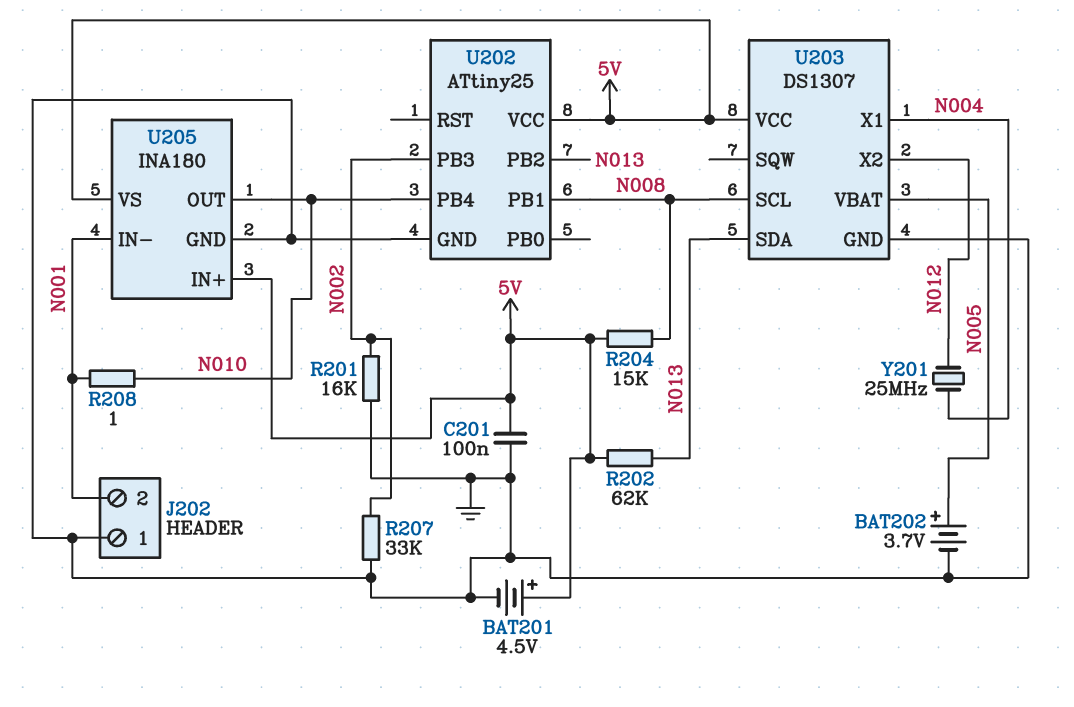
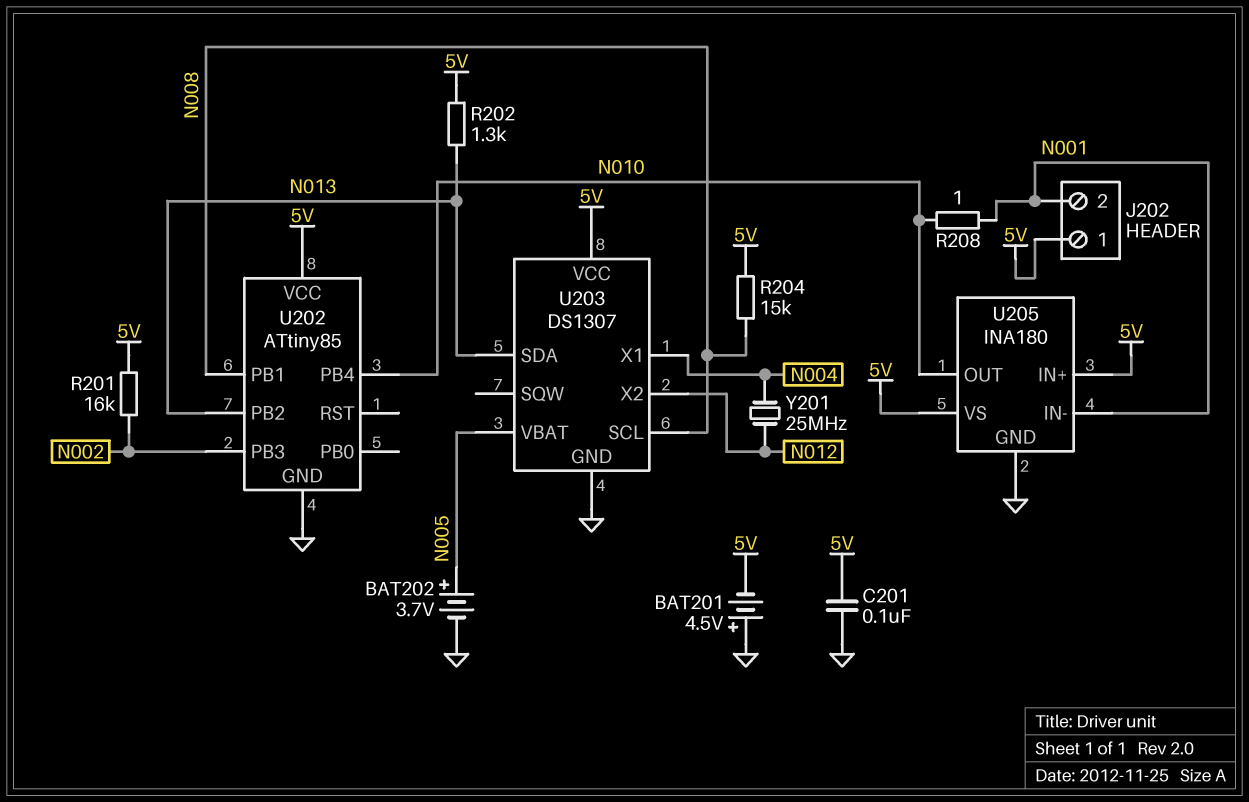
BAT201: 4.5V (plus 5V, minus GND) -> 4.5V (plus GND, minus 5V)
J202 pin 1: GND -> 5V
R201: 16k (GND, N002) -> 16k (5V, N002)
R202: 62k (5V, N013) -> 1.3k (5V, N013)
R207: 33k (GND, N002) -> none
U202: ATtiny25 -> ATtiny85

